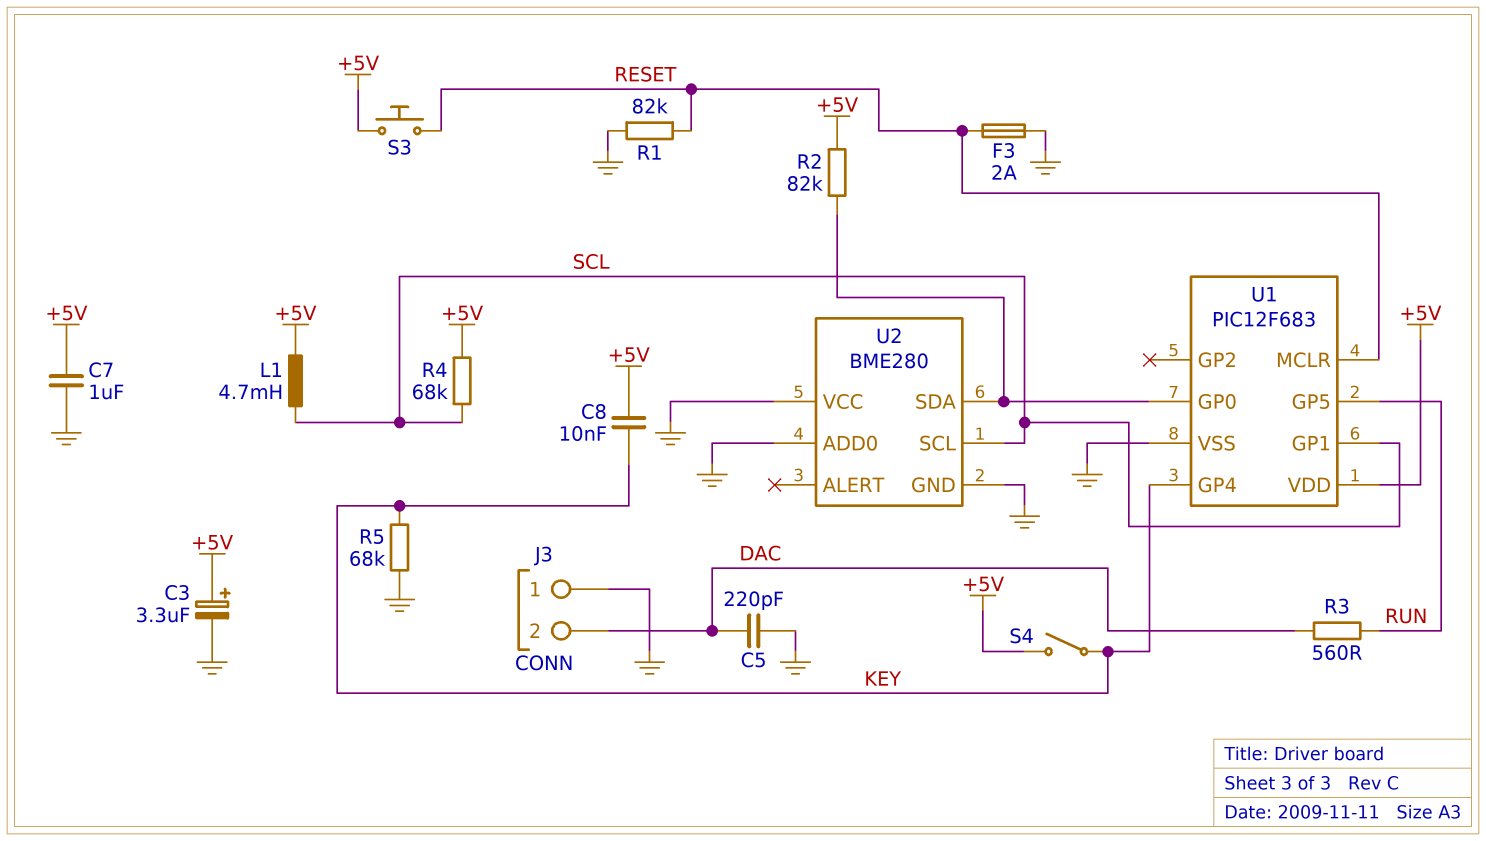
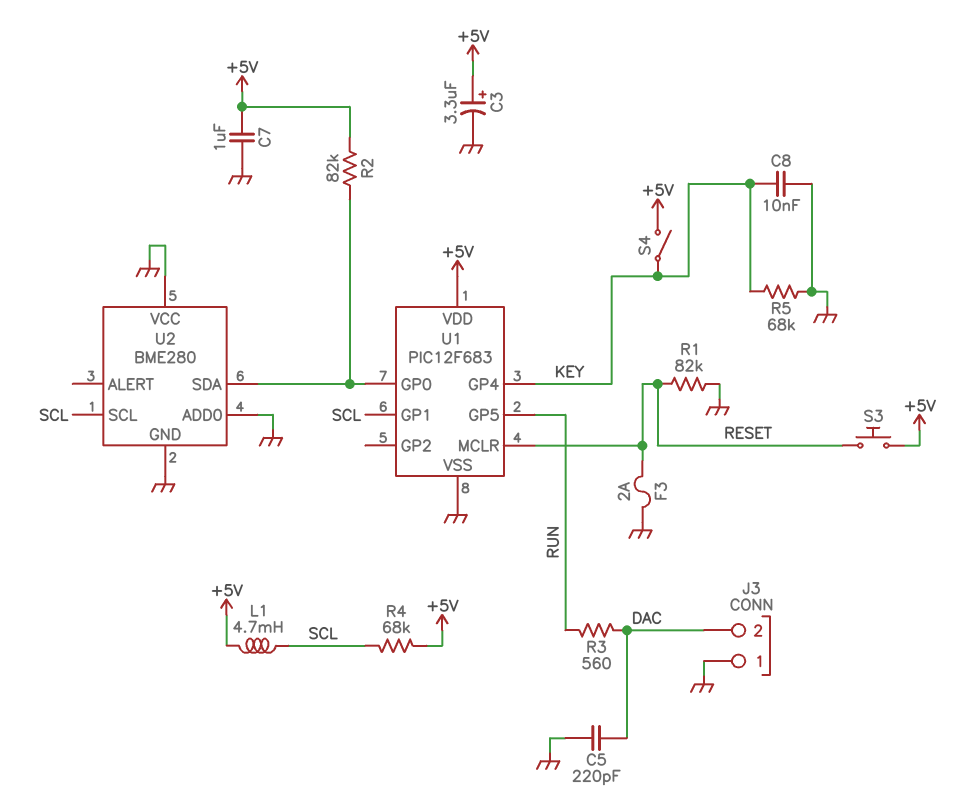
C8: 10nF (+5V, KEY) -> 10nF (GND, KEY)

